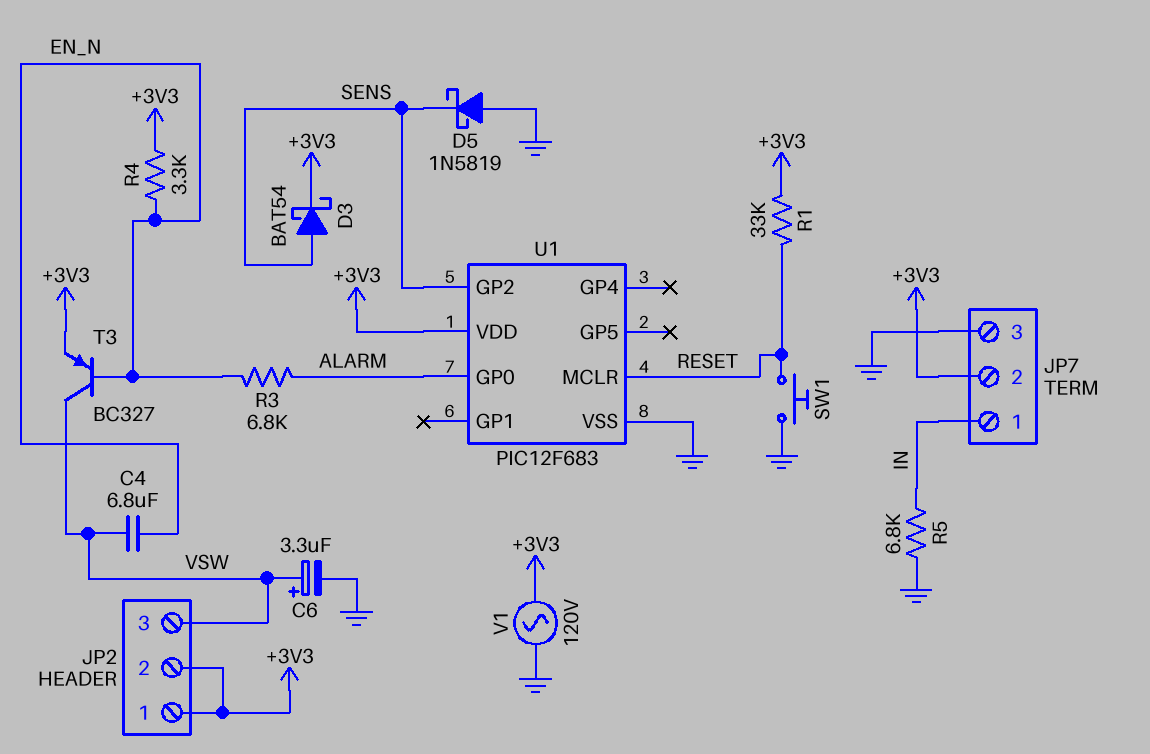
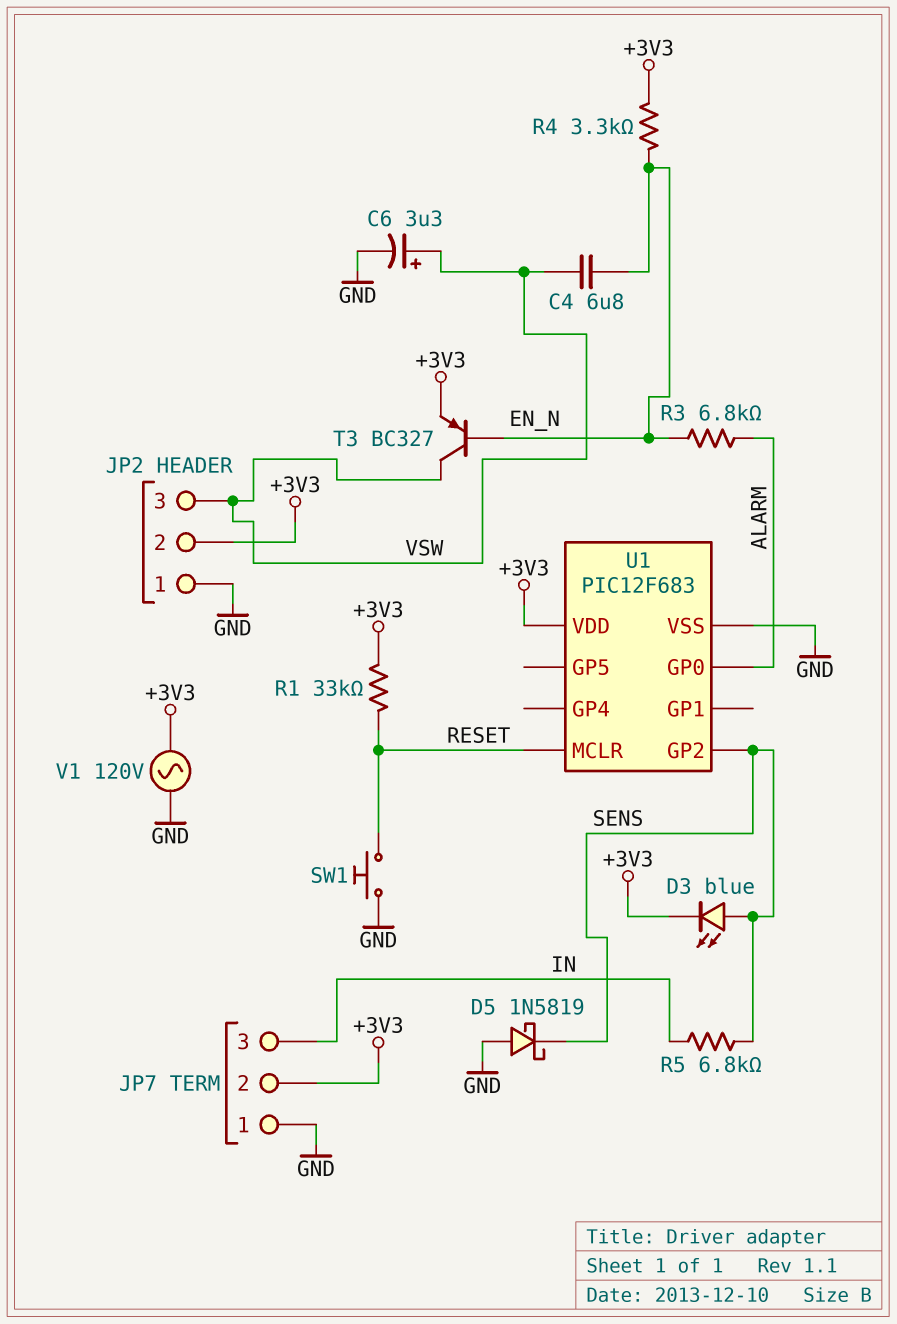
D3: schottky BAT54 (A SENS, K +3V3) -> LED blue (A SENS, K +3V3)
JP2 pin 1: +3V3 -> GND
JP7 pin 1: IN -> GND
JP7 pin 3: GND -> IN
R5: 6.8k (GND, IN) -> 6.8k (IN, SENS)

